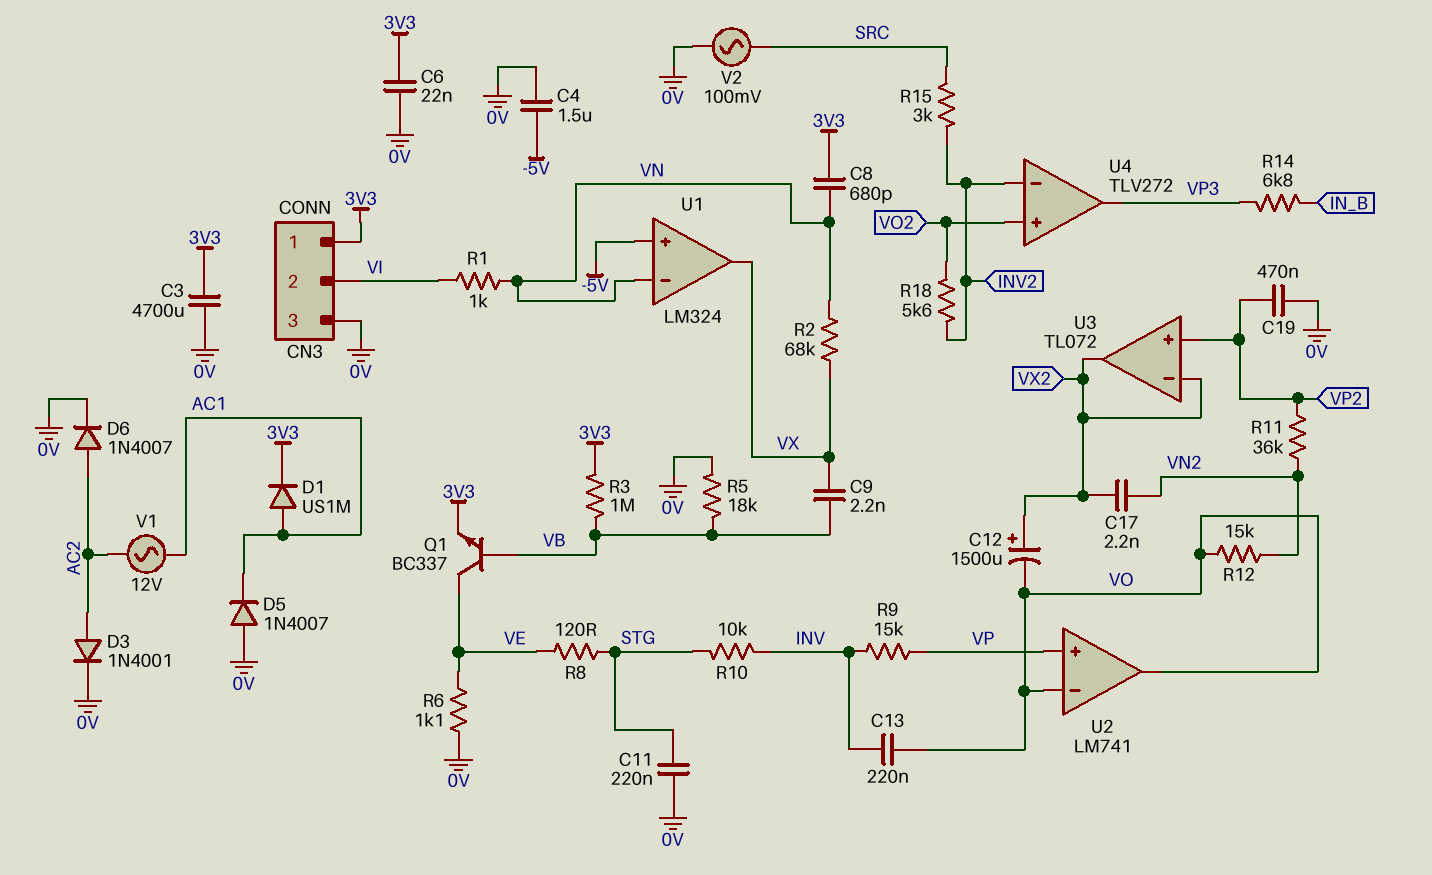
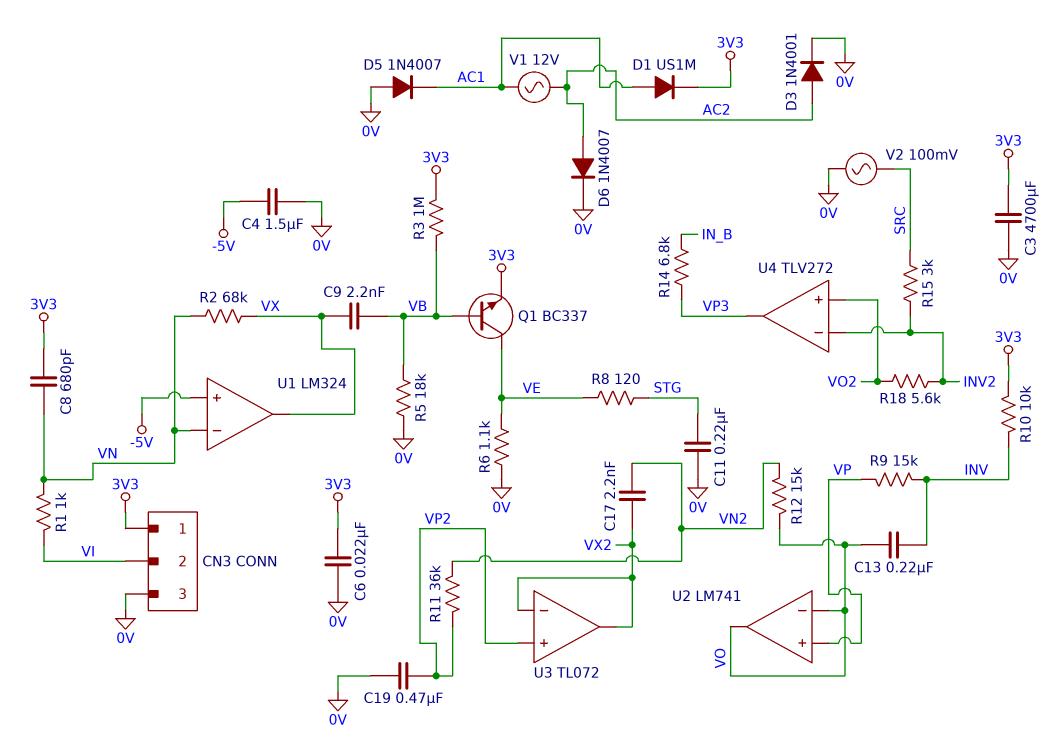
C12: 1500uF (plus VX2, minus VO) -> none
R10: 10k (INV, STG) -> 10k (3V3, INV)

